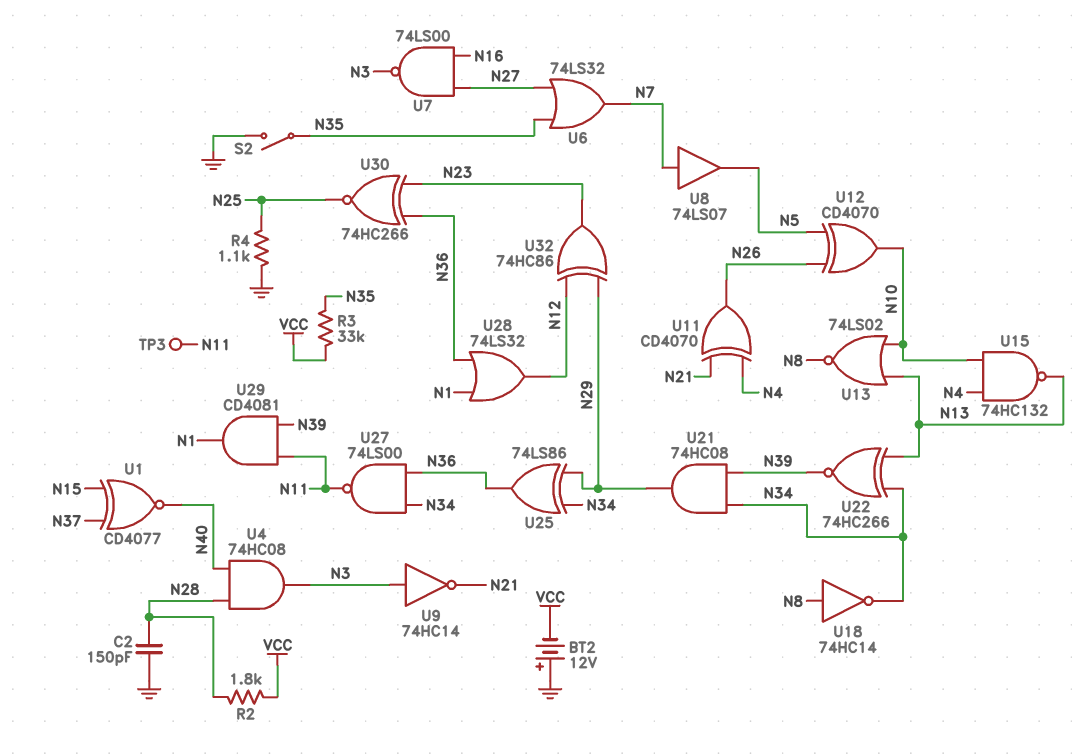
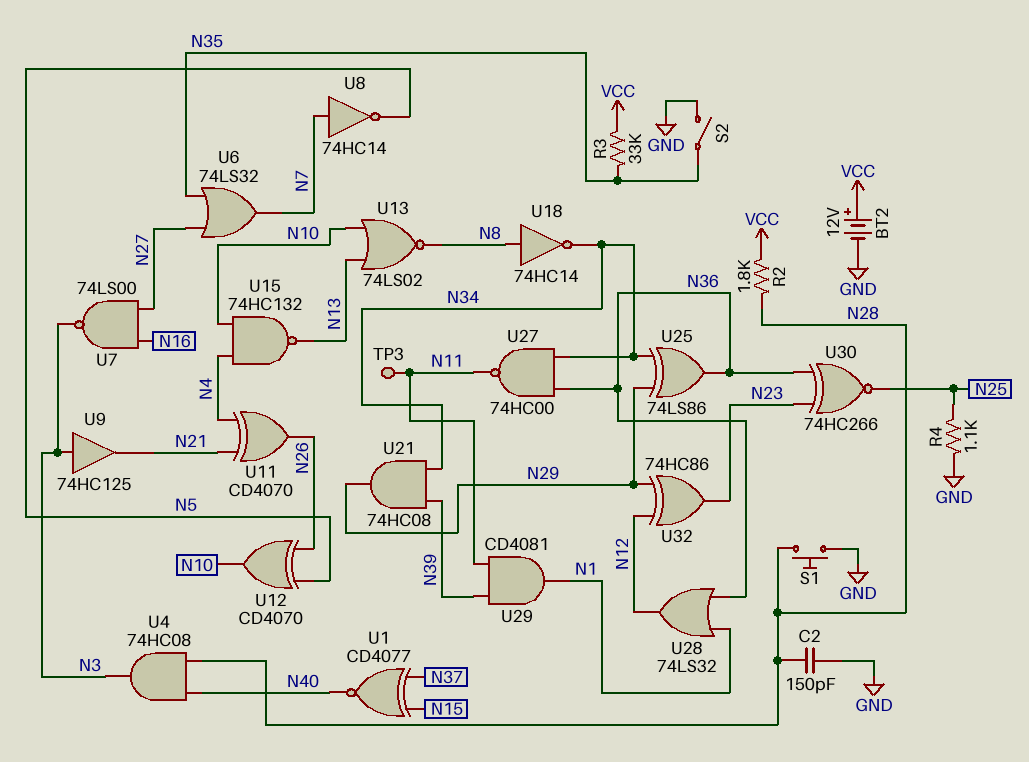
BT2: 12V (plus GND, minus VCC) -> 12V (plus VCC, minus GND)
S1: none -> button (GND, N28)
U8: buffer 74LS07 (in N7, out N5) -> NOT 74HC14 (in N7, out N5)
U9: NOT 74HC14 (in N3, out N21) -> buffer 74HC125 (in N3, out N21)
U22: XNOR 74HC266 (in N13, in N34, out N39) -> none
U27: NAND 74LS00 (in N34, in N36, out N11) -> NAND 74HC00 (in N34, in N36, out N11)

